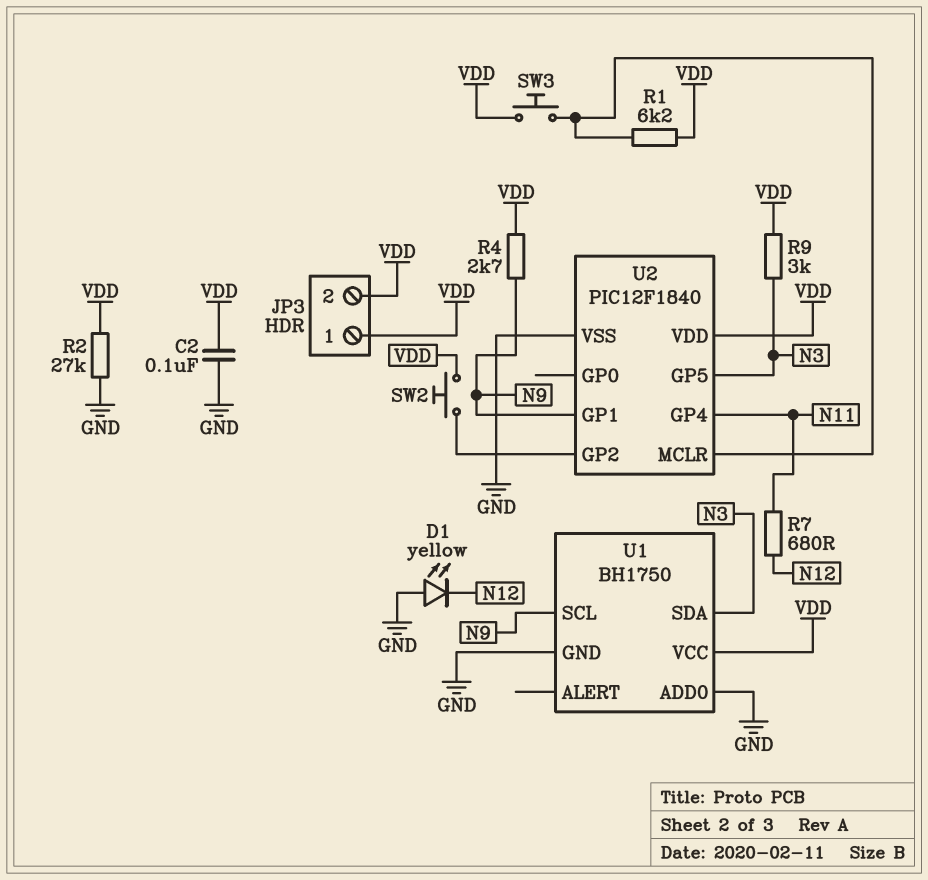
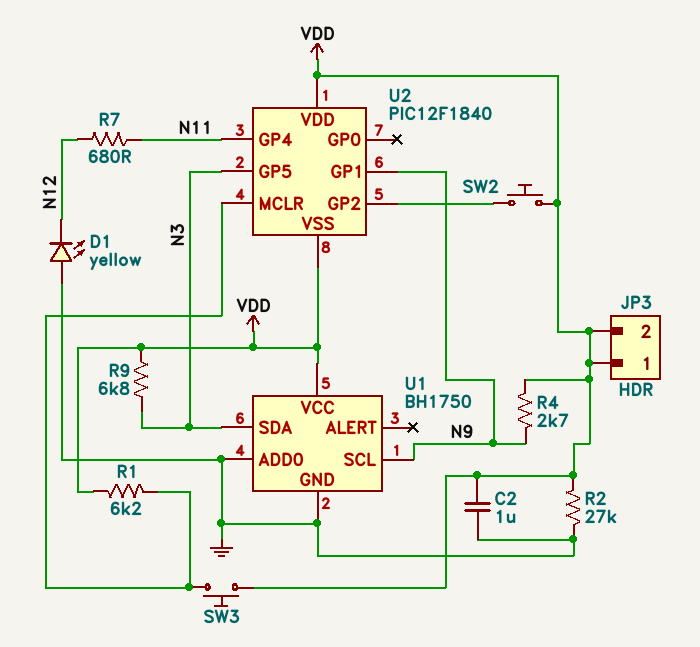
C2: 100nF (GND, VDD) -> 1uF (GND, VDD)
R9: 3k (N3, VDD) -> 6.8k (N3, VDD)
U2 pin VSS: GND -> VDD

